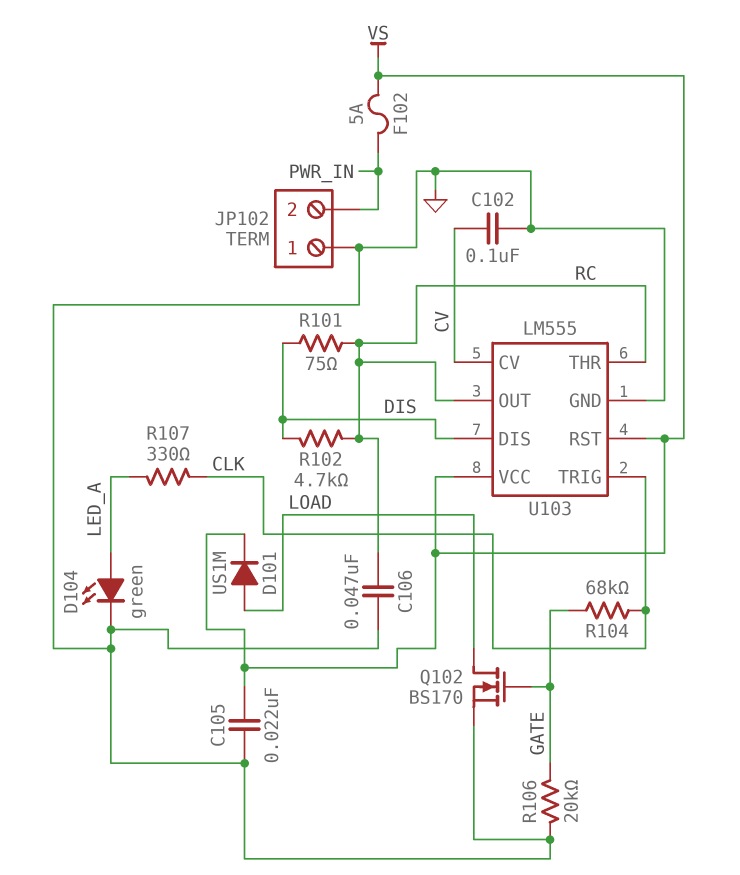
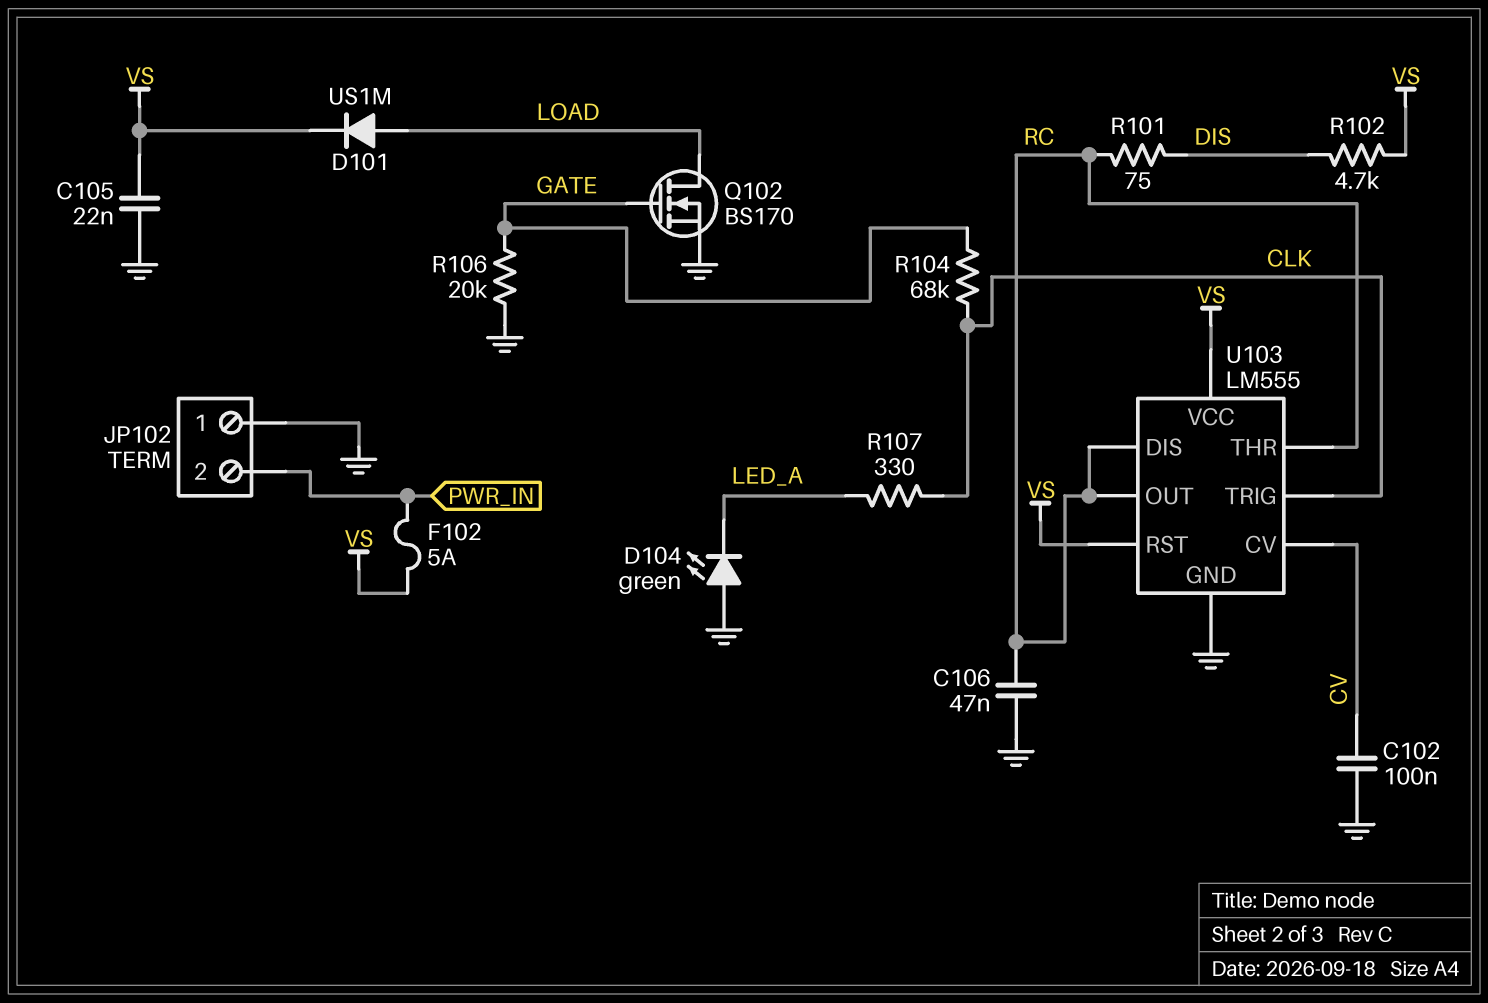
D104: LED green (A LED_A, K GND) -> LED green (A GND, K LED_A)
R102: 4.7k (DIS, RC) -> 4.7k (DIS, VS)
U103 pin DIS: DIS -> RC

